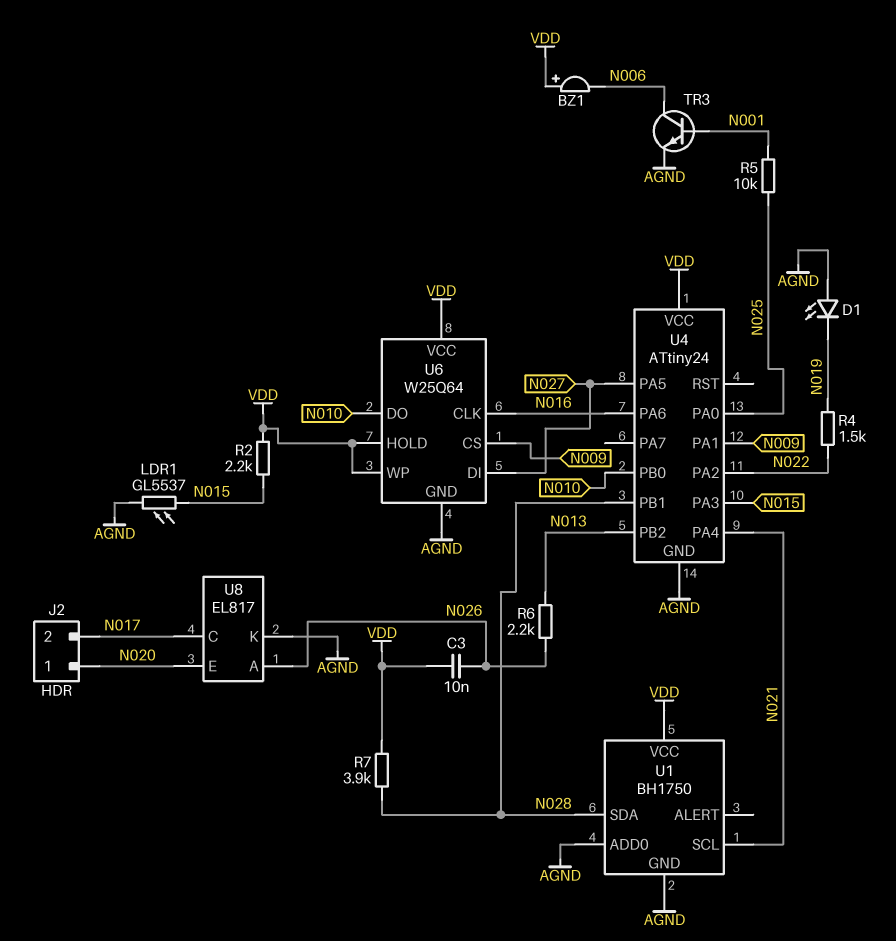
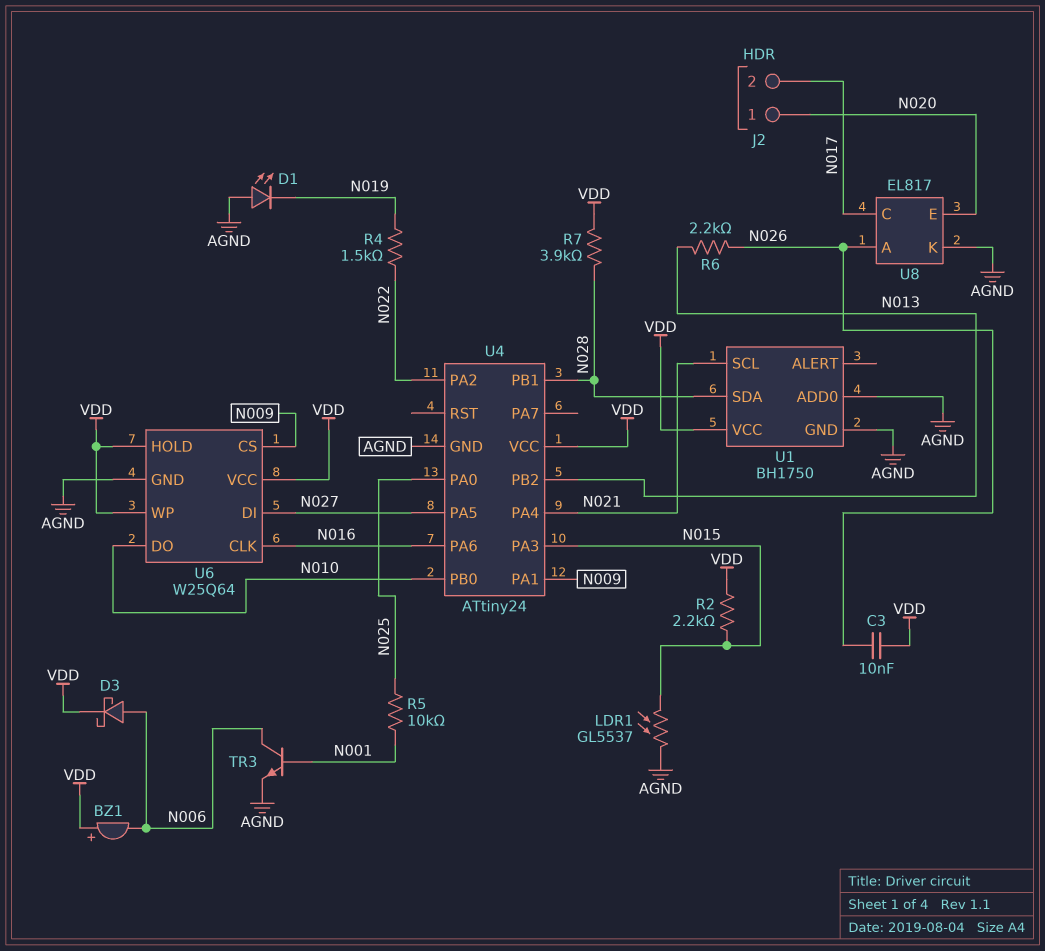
D3: none -> schottky (A N006, K VDD)

